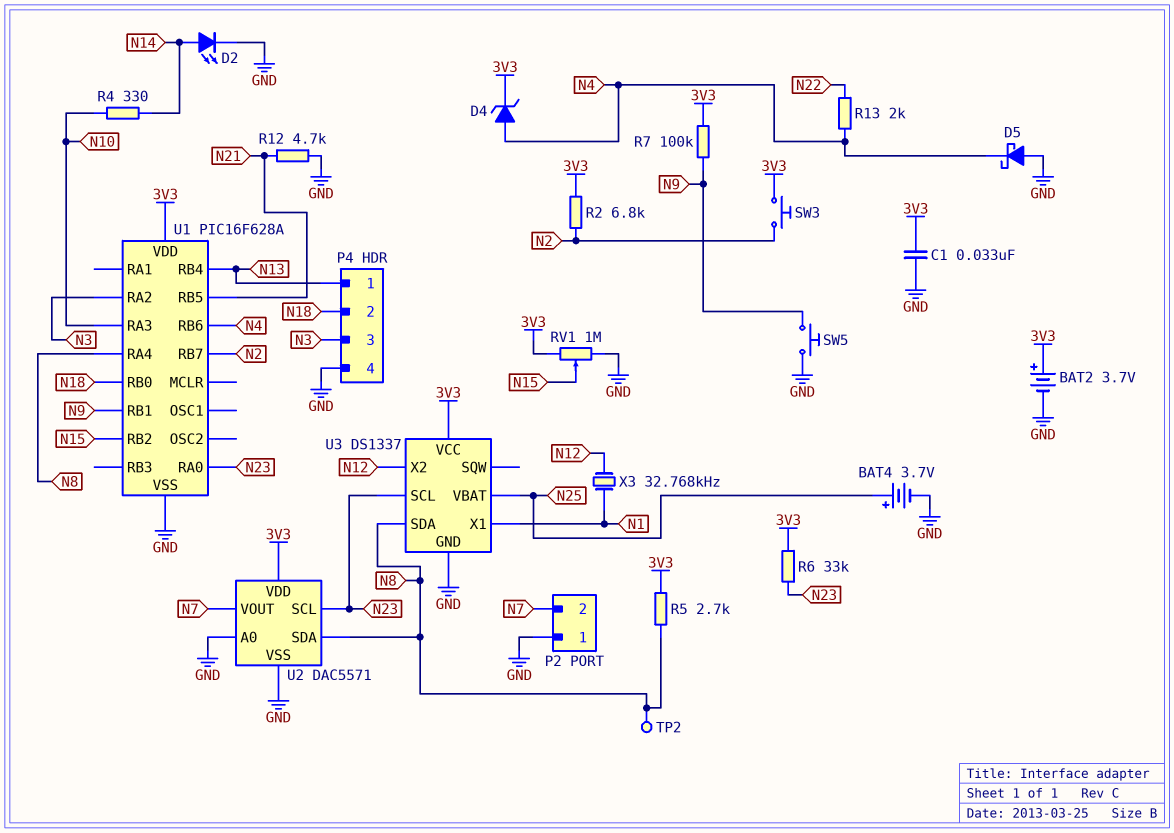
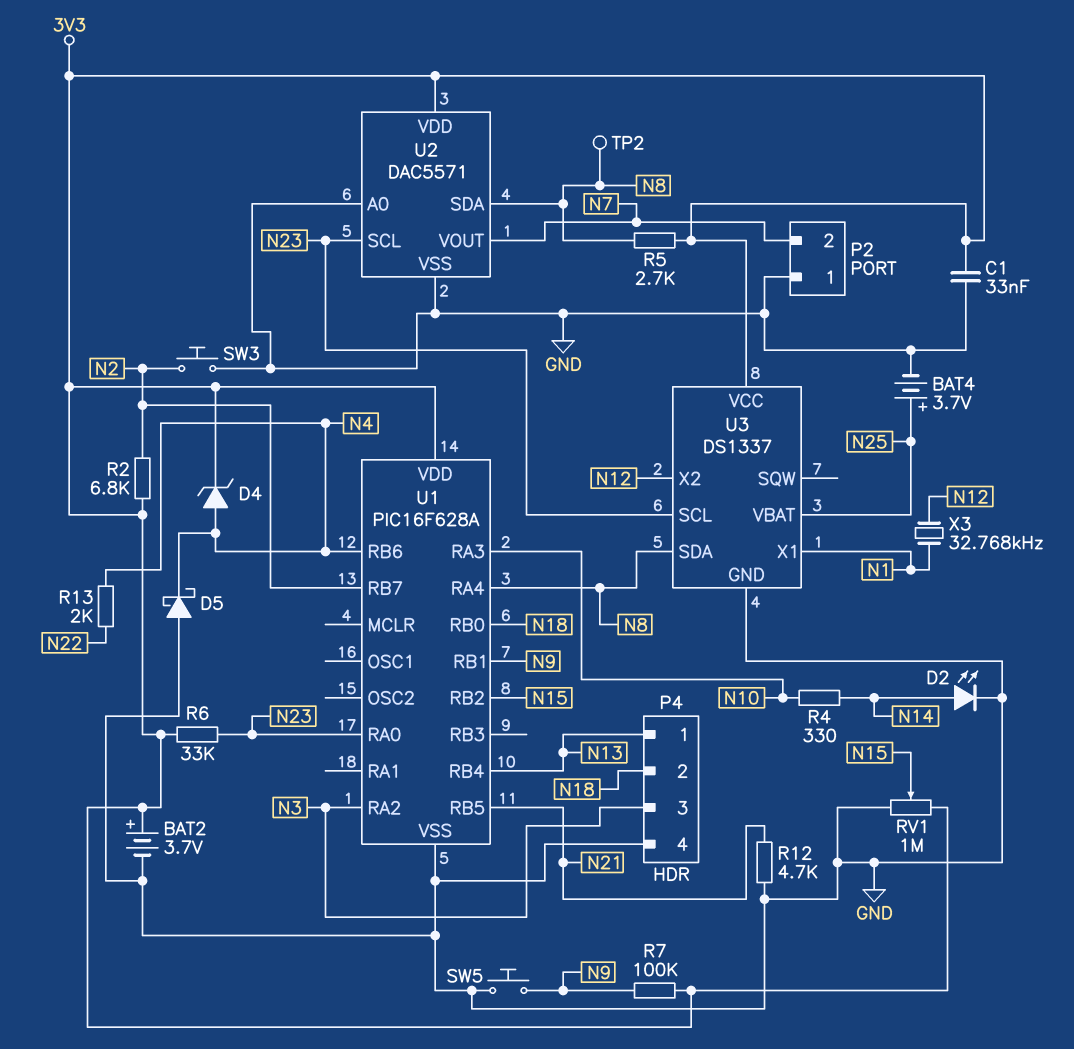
SW3: button (3V3, N2) -> button (GND, N2)

